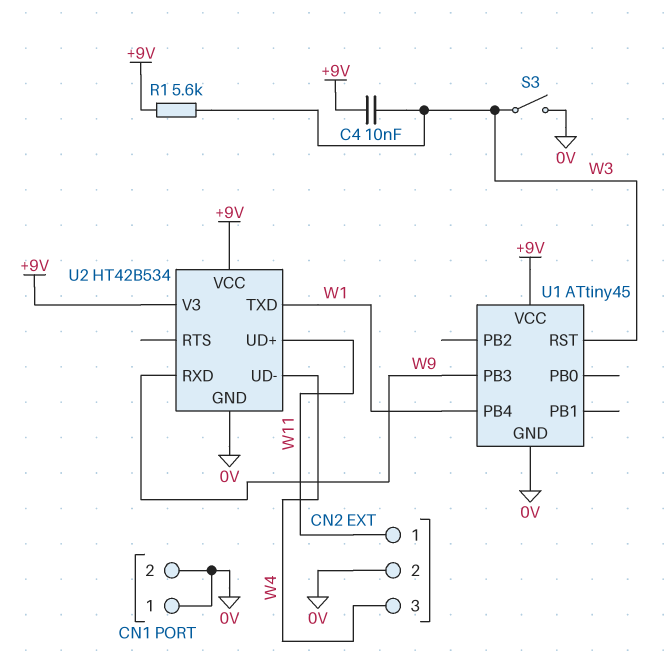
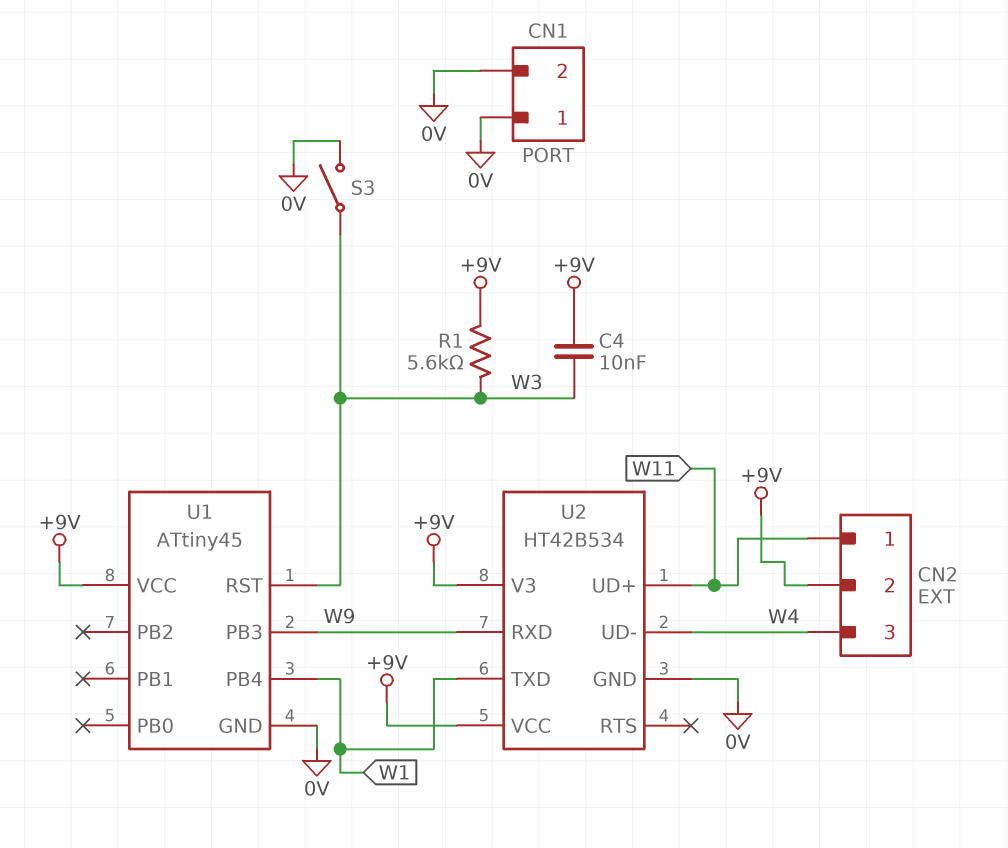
CN2 pin 2: 0V -> +9V

